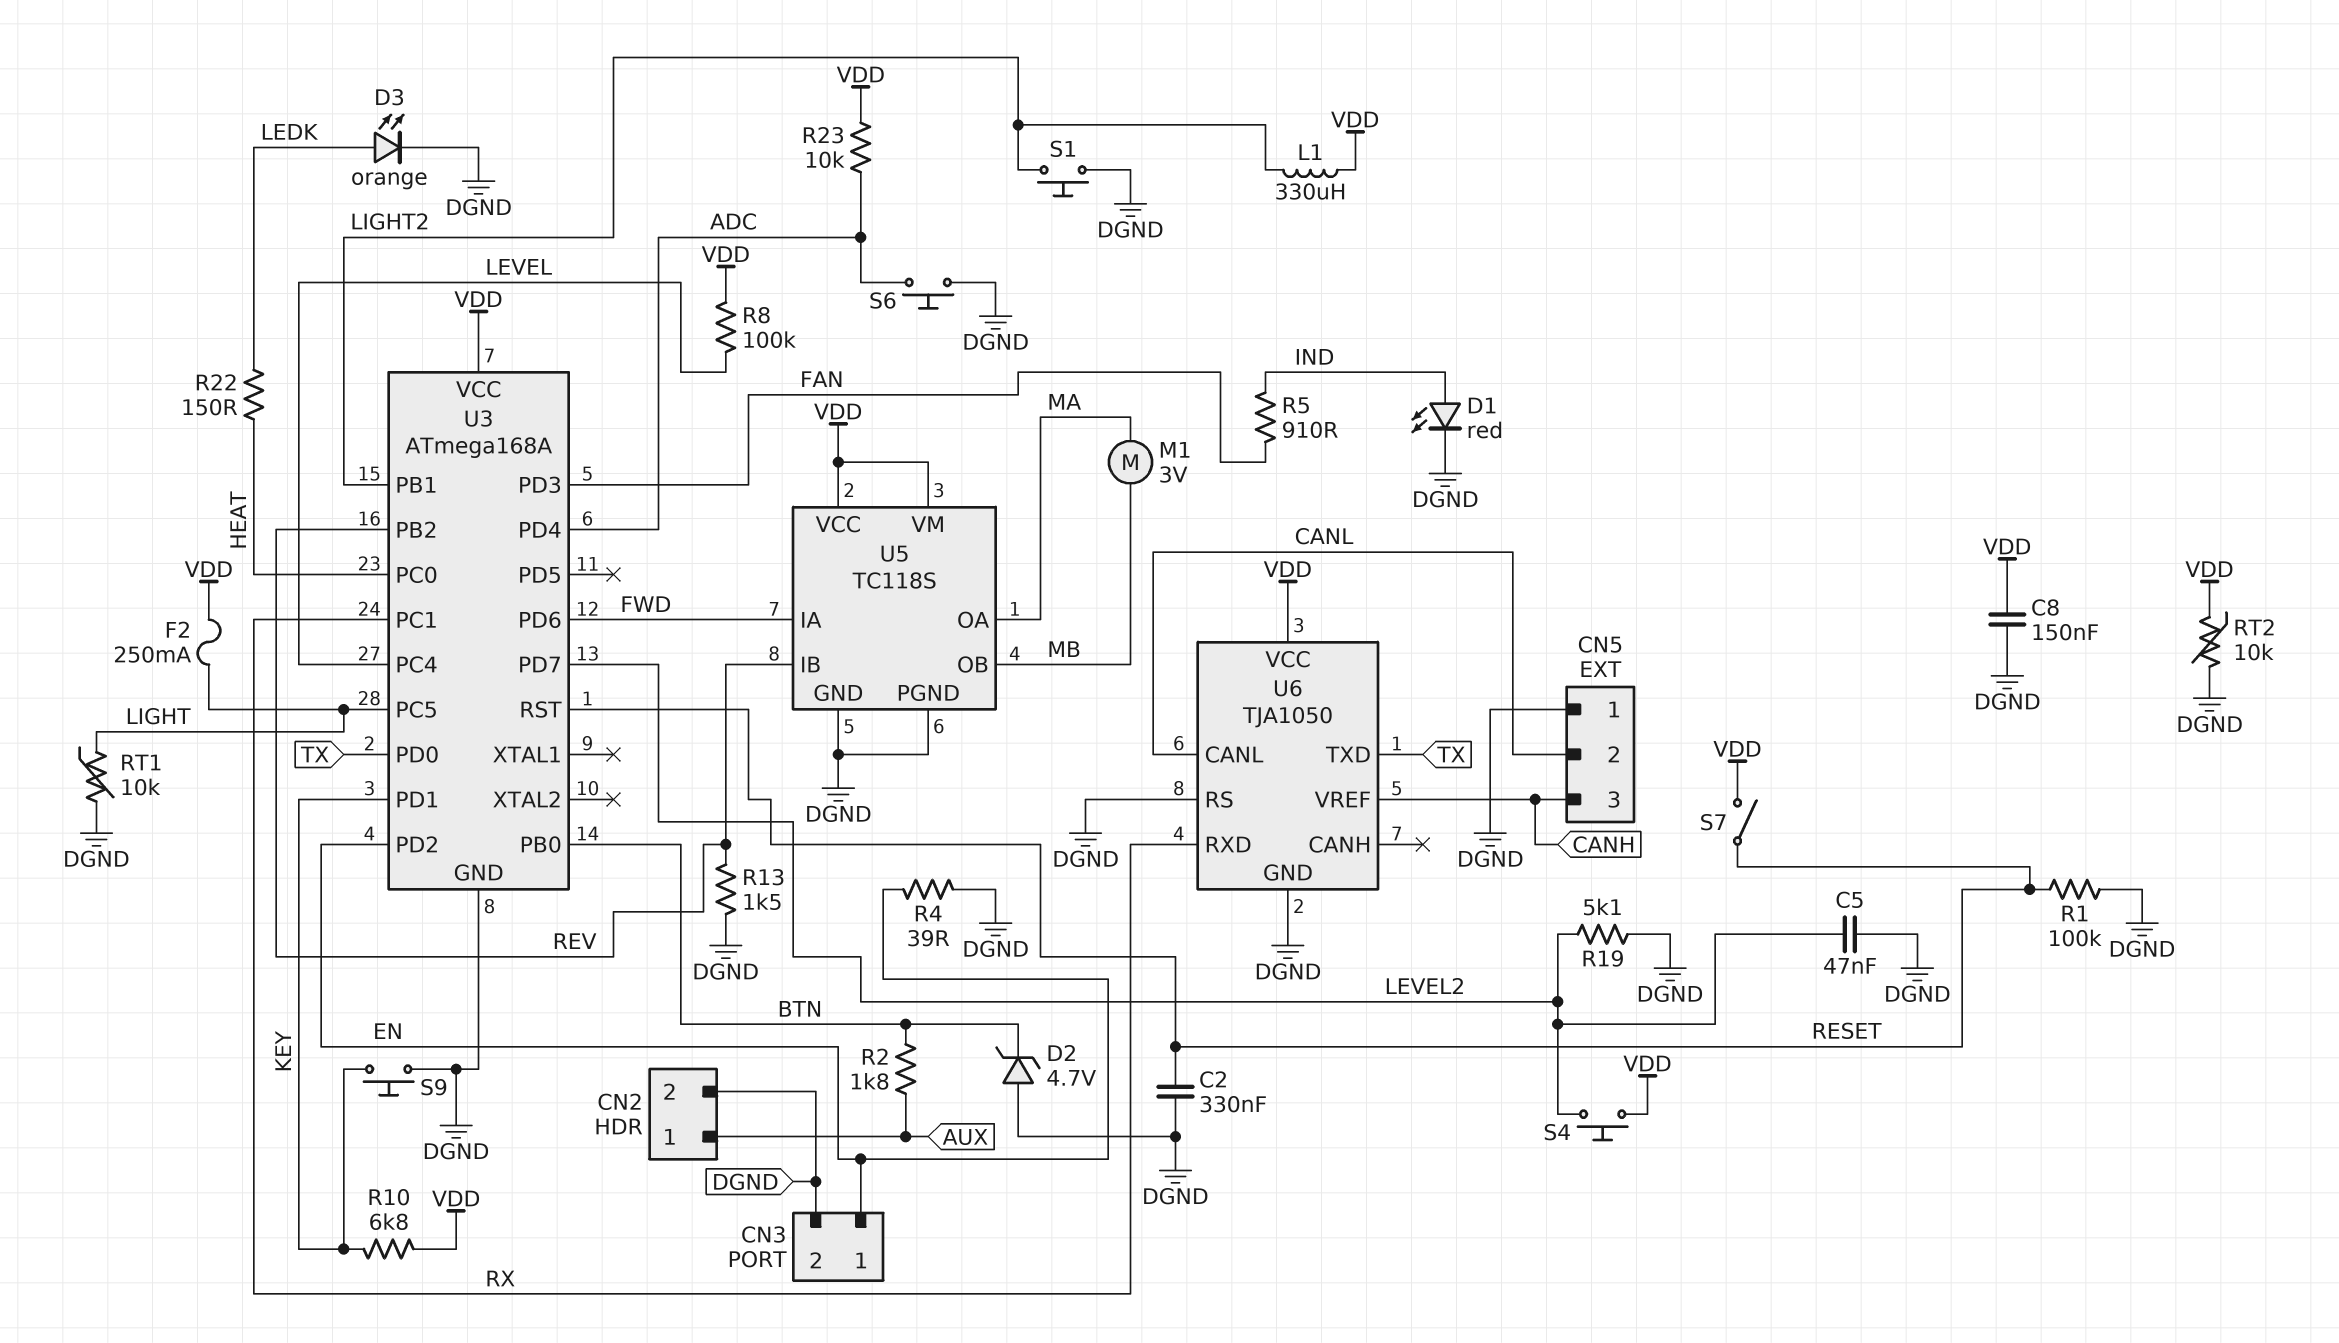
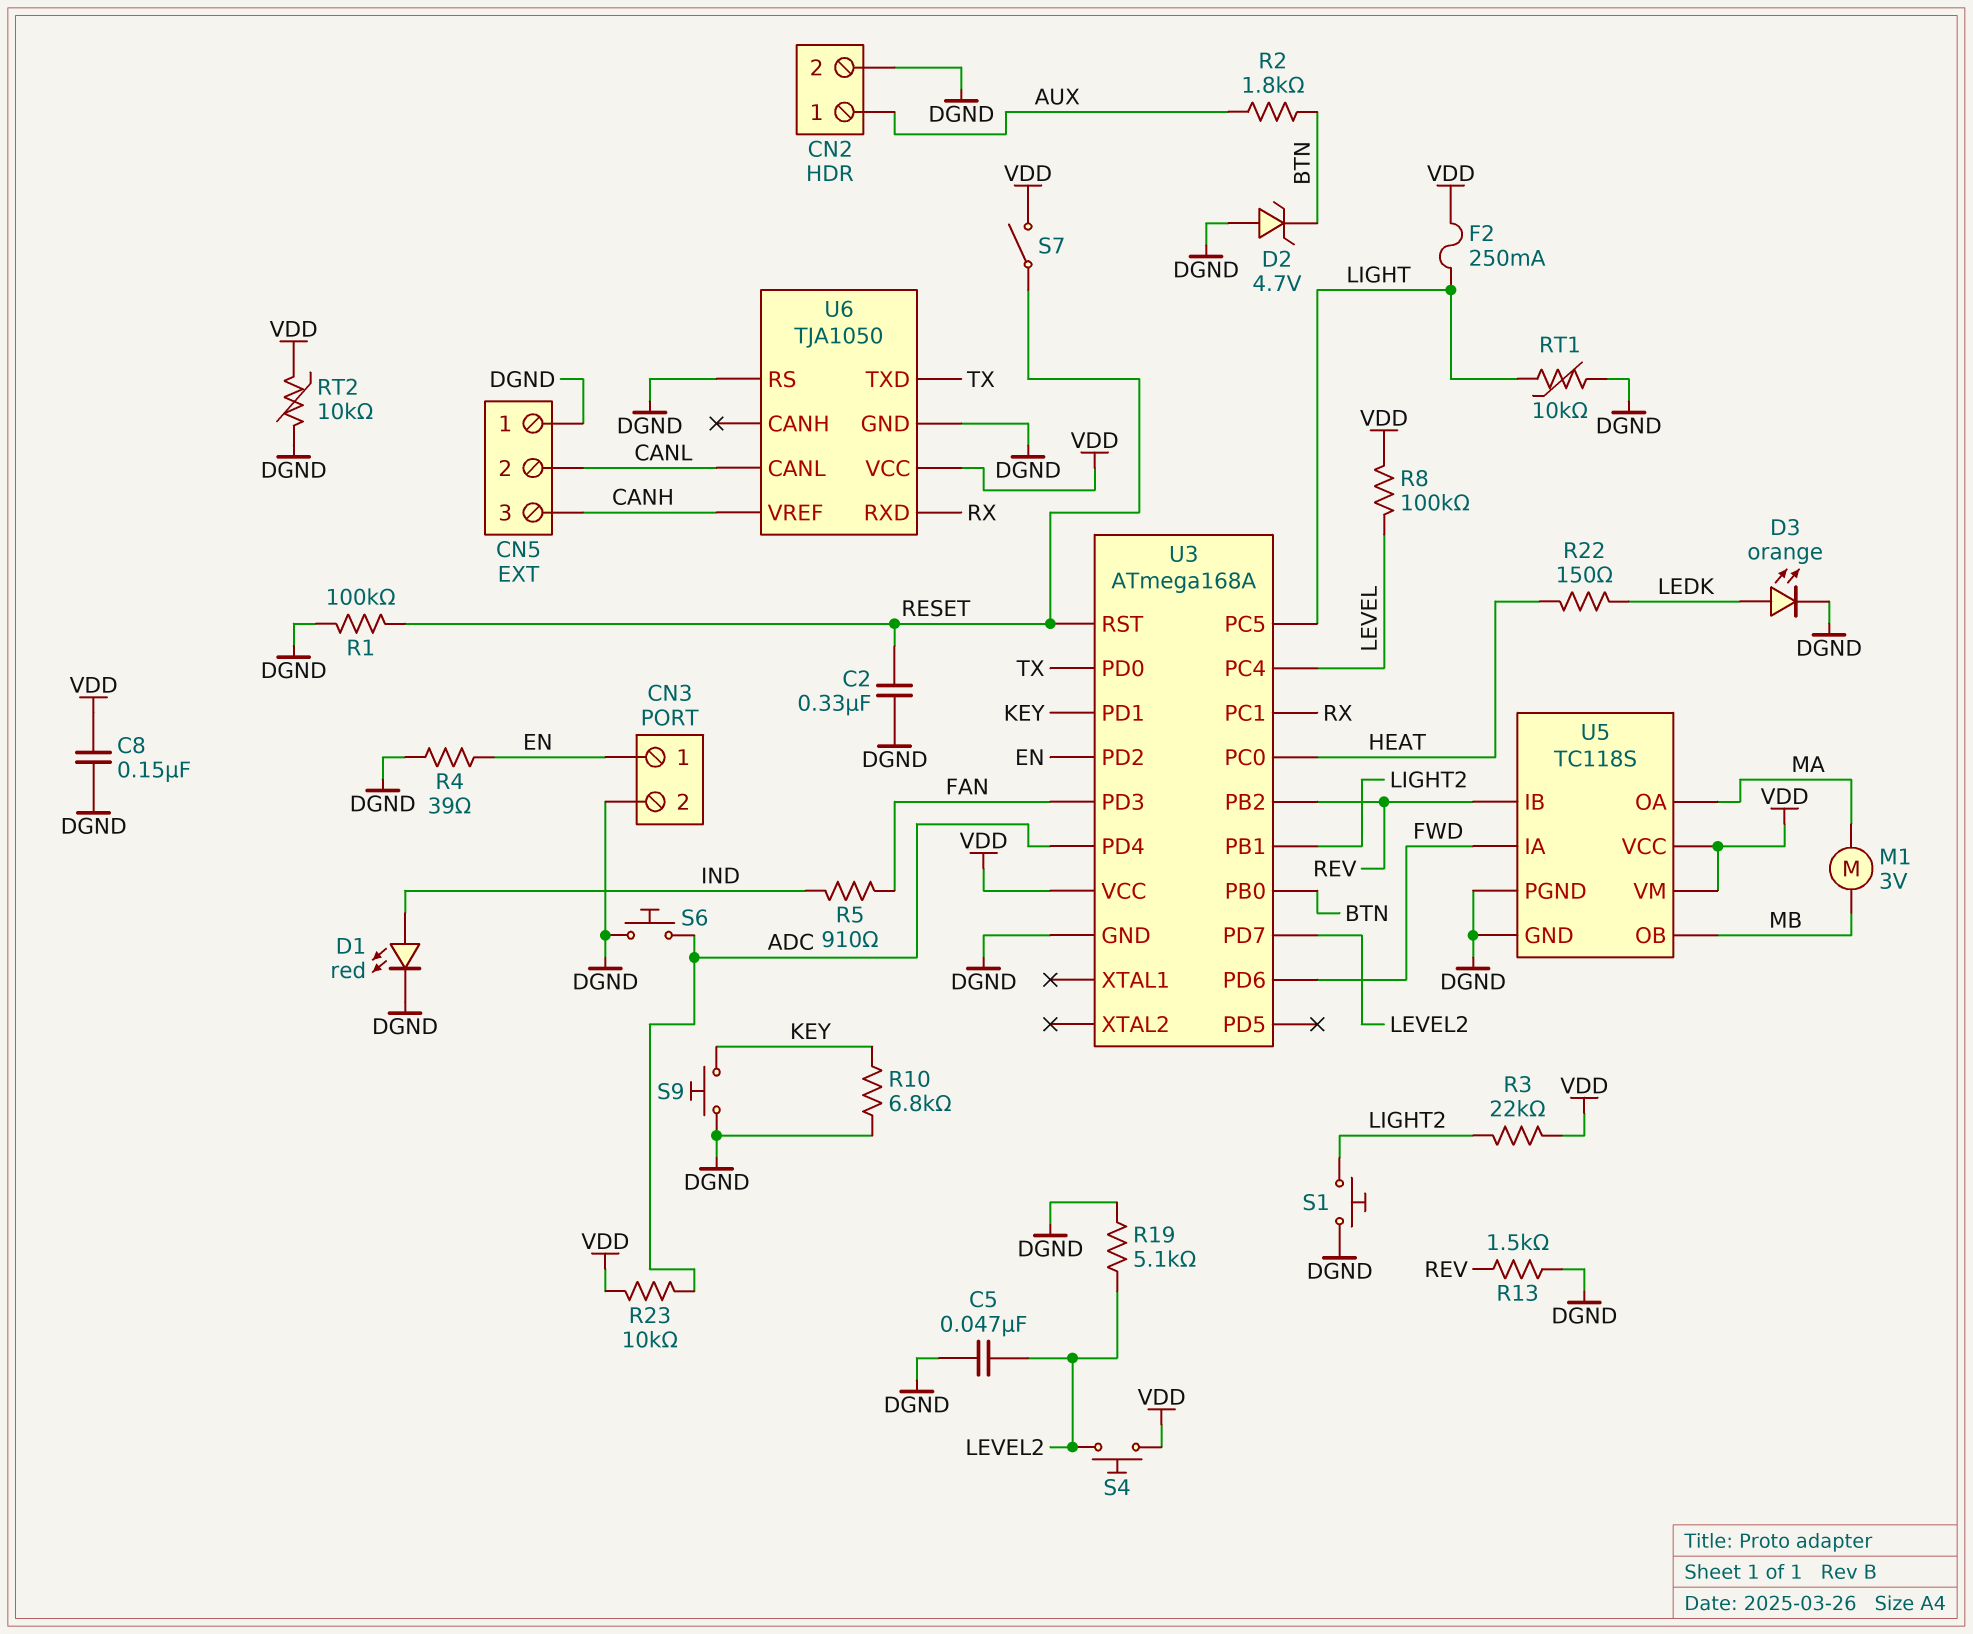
L1: 330uH (LIGHT2, VDD) -> none
R3: none -> 22k (LIGHT2, VDD)
R10: 6.8k (KEY, VDD) -> 6.8k (DGND, KEY)

